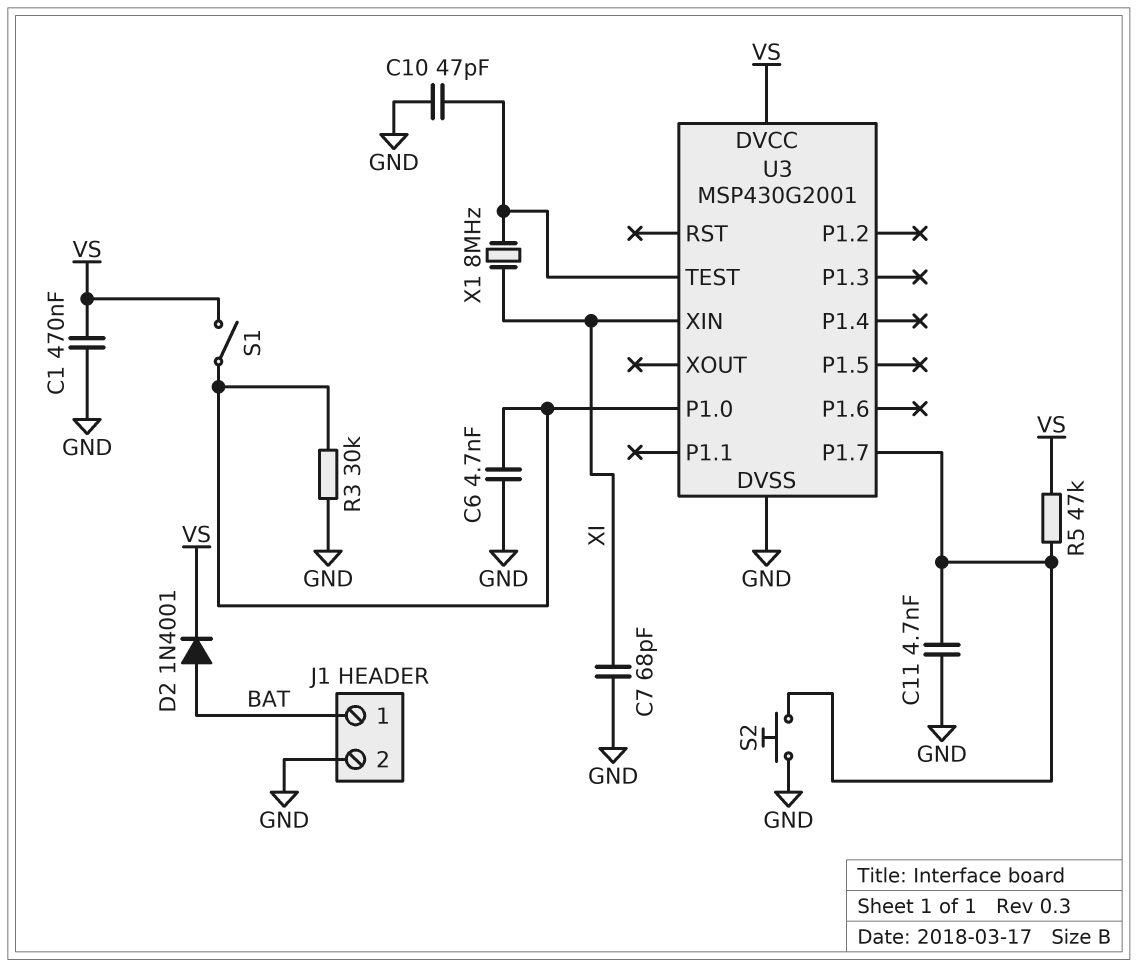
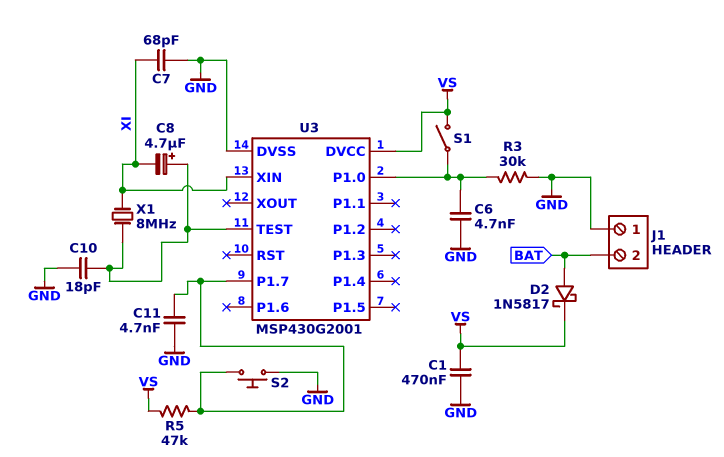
C8: none -> 4.7uF (plus U3/TEST, minus XI)
C10: 47pF (GND, U3/TEST) -> 18pF (GND, U3/TEST)
D2: diode 1N4001 (A BAT, K VS) -> schottky 1N5817 (A BAT, K VS)
J1 pin 1: BAT -> GND
J1 pin 2: GND -> BAT

